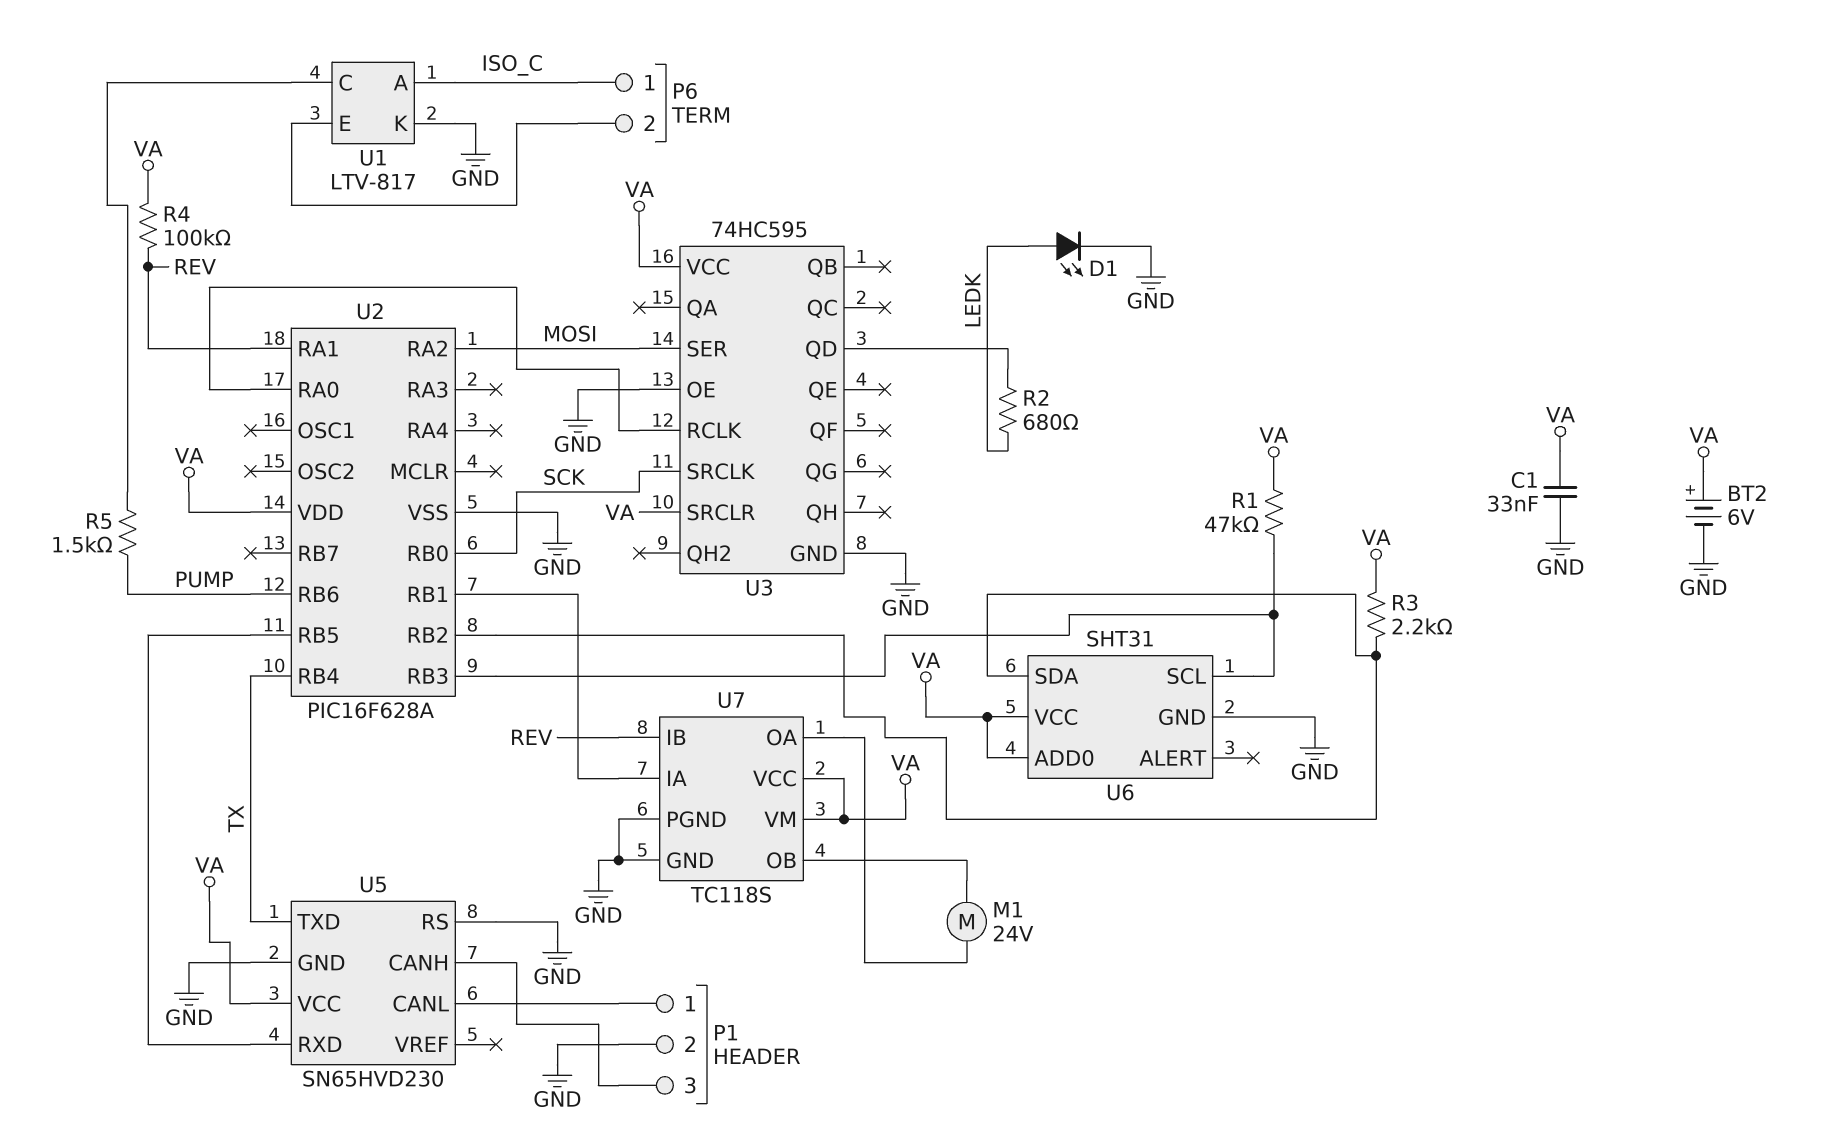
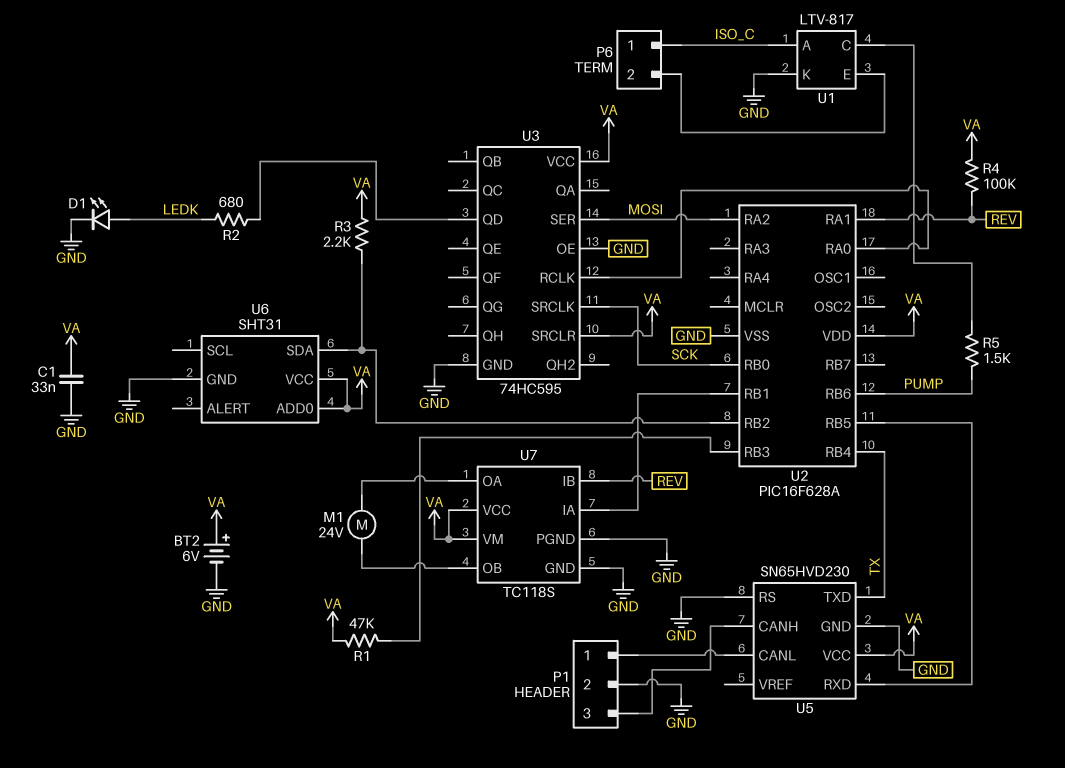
U6 pin SCL: U2/RB3 -> none

